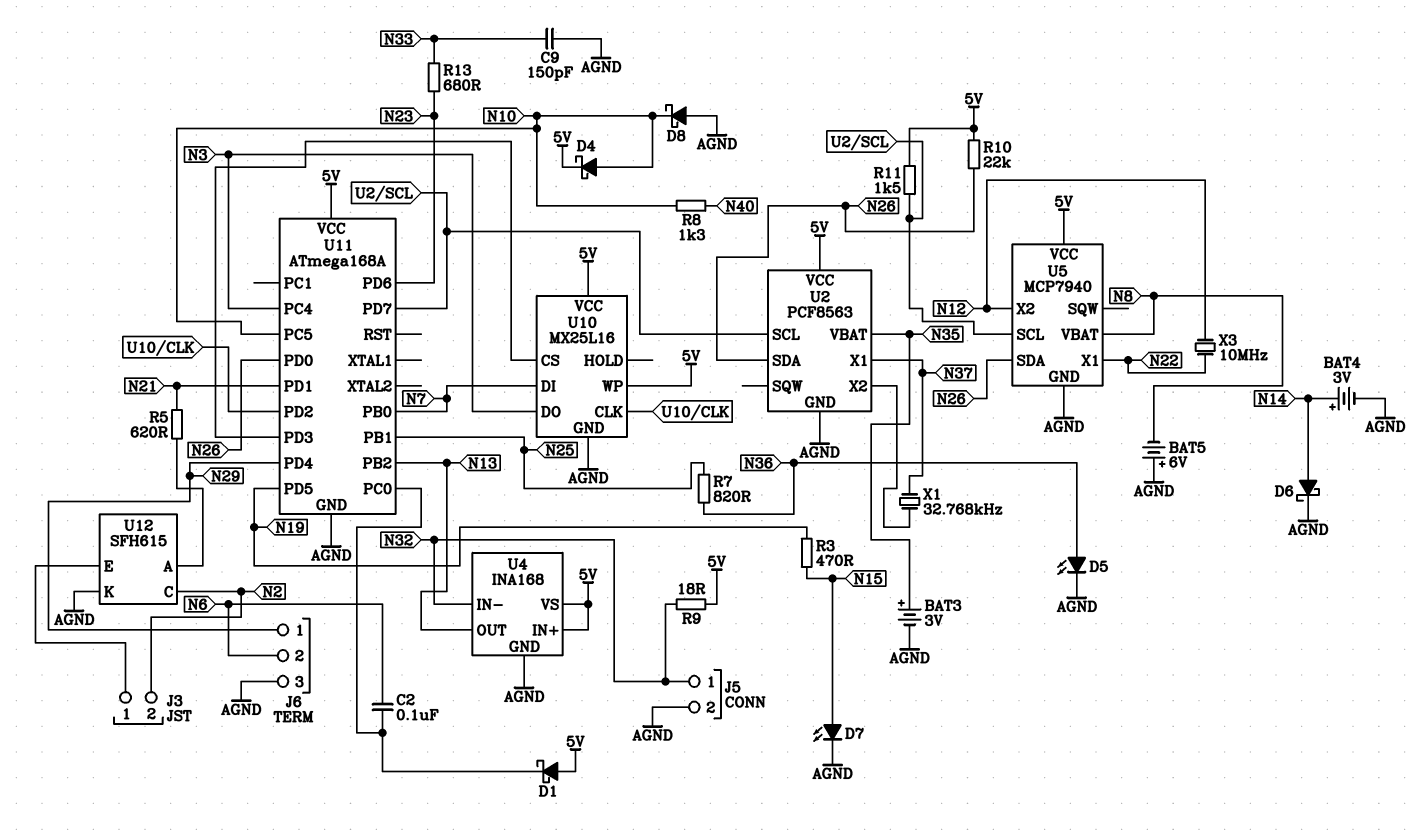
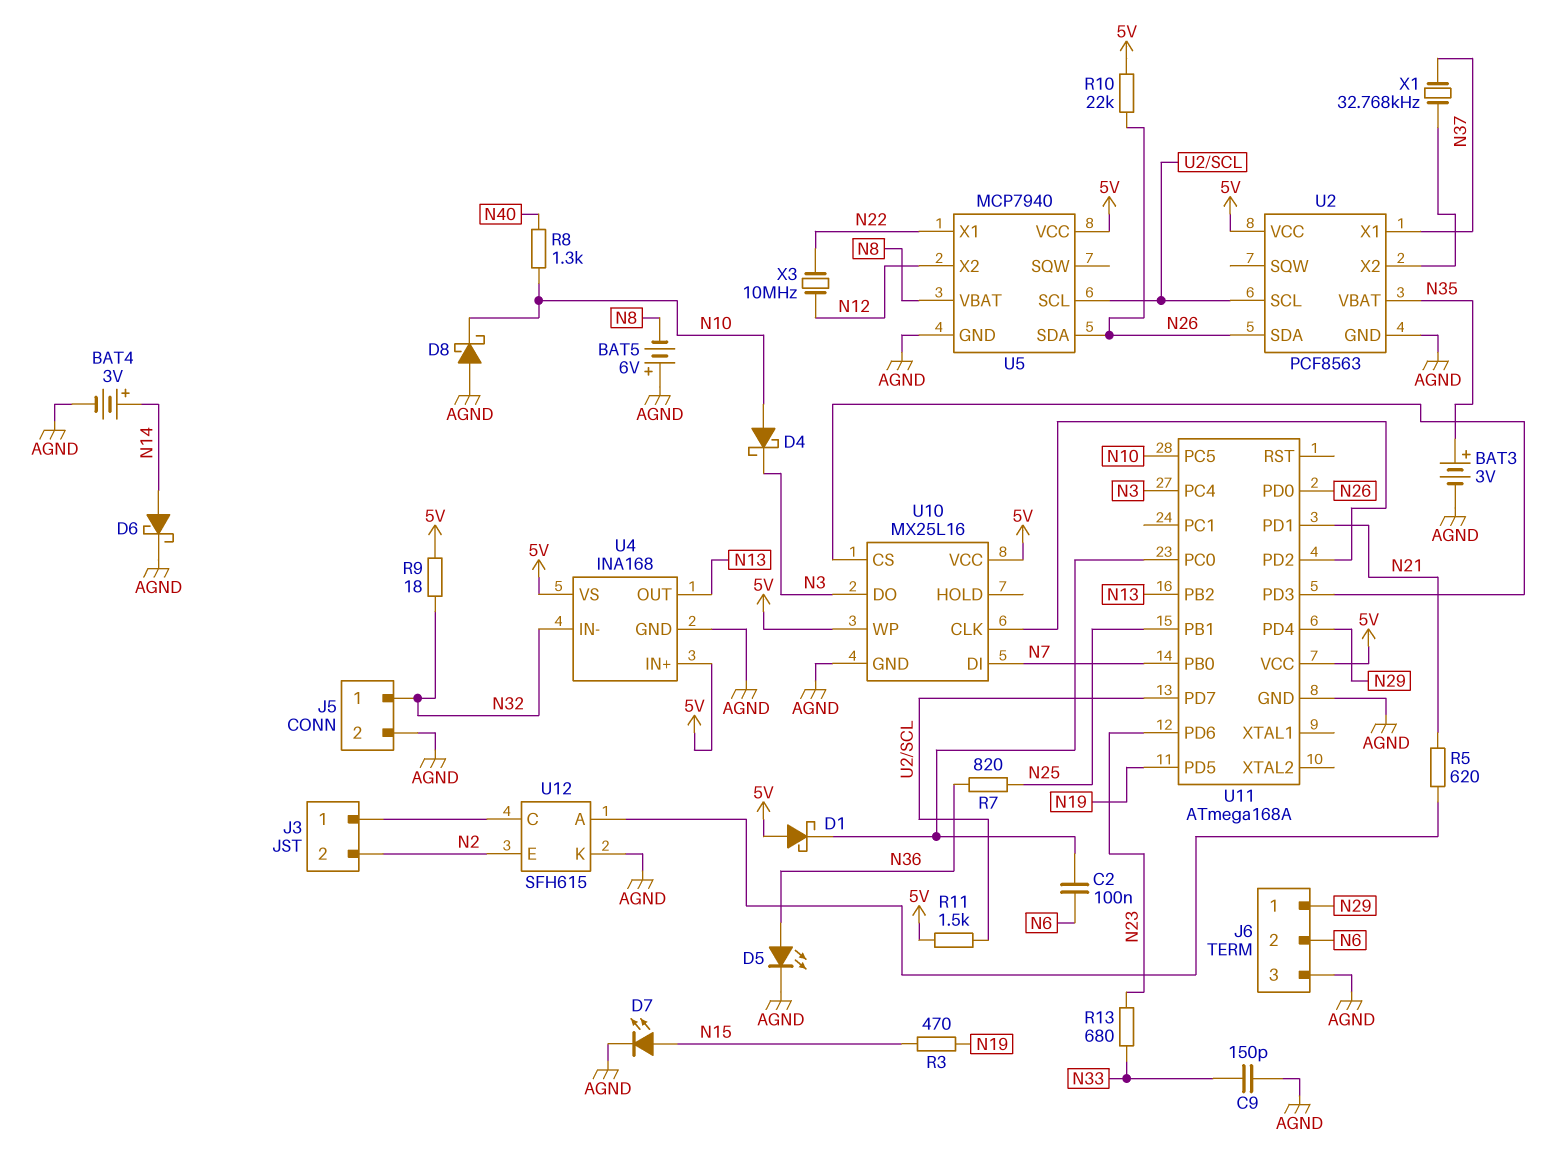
D4: schottky (A N10, K 5V) -> schottky (A N10, K N3)
U12 pin C: N2 -> J3/1
U12 pin E: J3/1 -> N2

